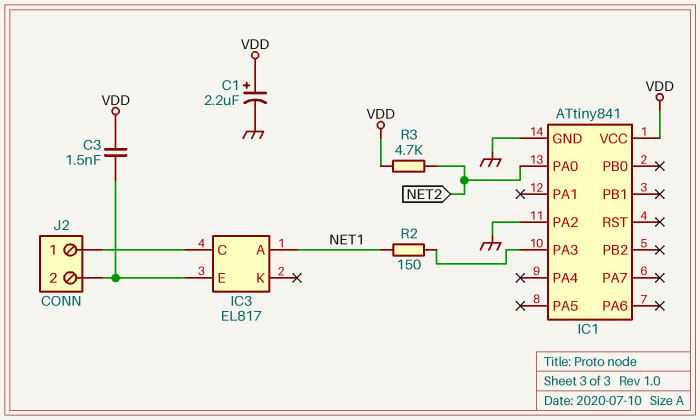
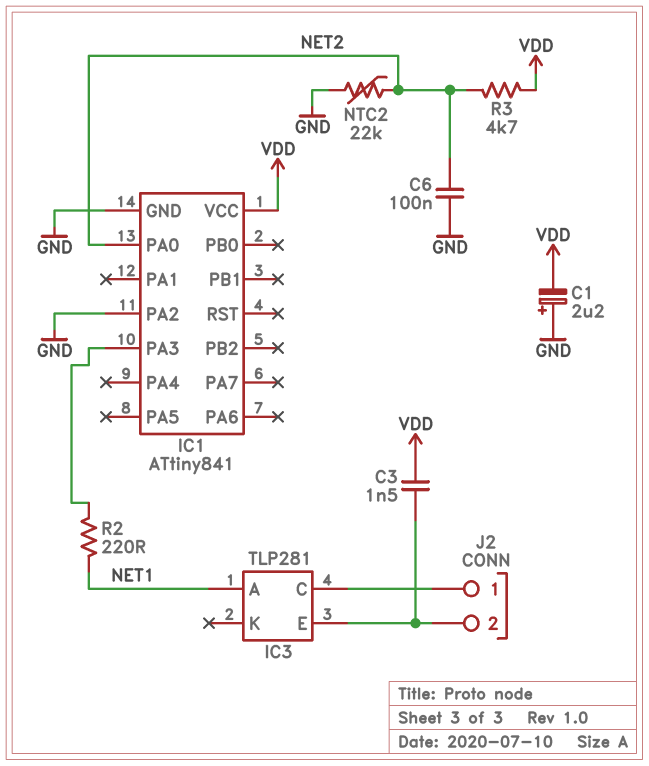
C1: 2.2uF (plus VDD, minus GND) -> 2.2uF (plus GND, minus VDD)
C6: none -> 100nF (GND, NET2)
IC3: EL817 -> TLP281
NTC2: none -> 22k (GND, NET2)
R2: 150 (IC1/PA3, NET1) -> 220 (IC1/PA3, NET1)

